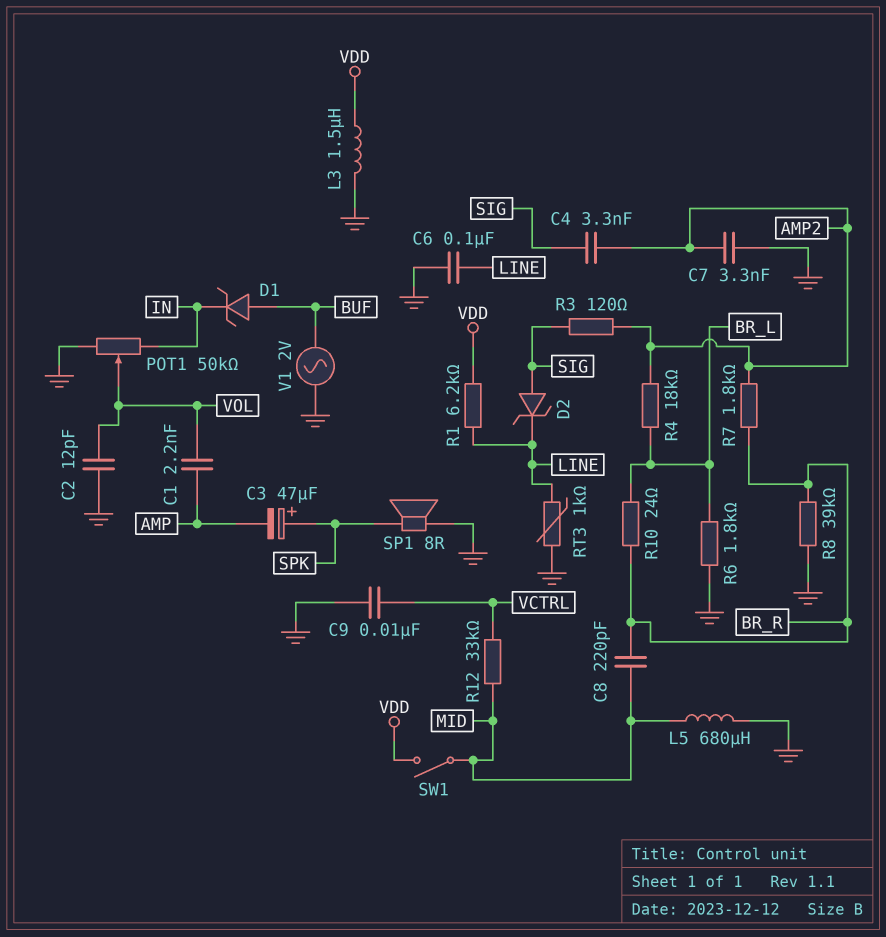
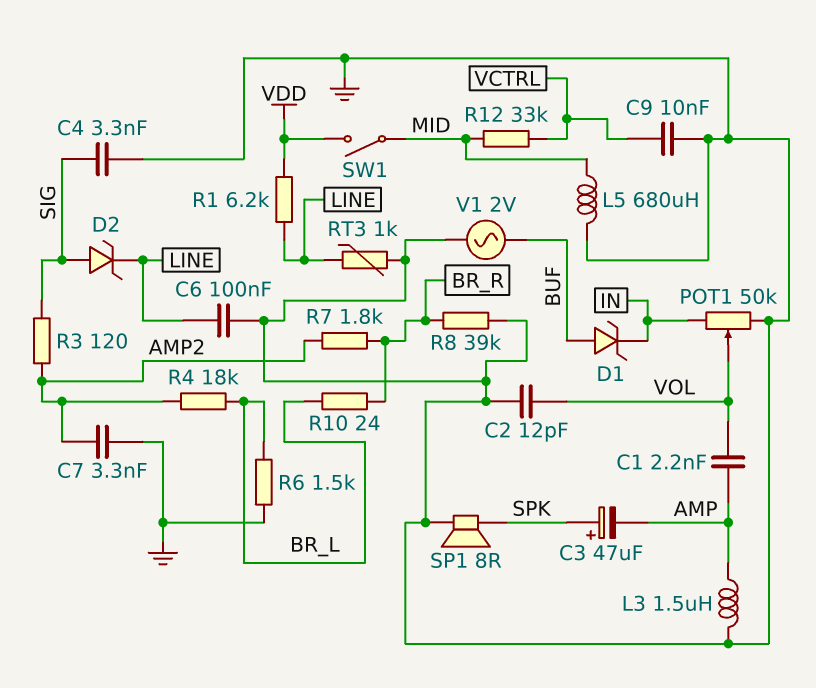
C4: 3.3nF (AMP2, SIG) -> 3.3nF (GND, SIG)
C8: 220pF (BR_R, MID) -> none
L3: 1.5uH (GND, VDD) -> 1.5uH (AMP, GND)
R6: 1.8k (BR_L, GND) -> 1.5k (BR_L, GND)

